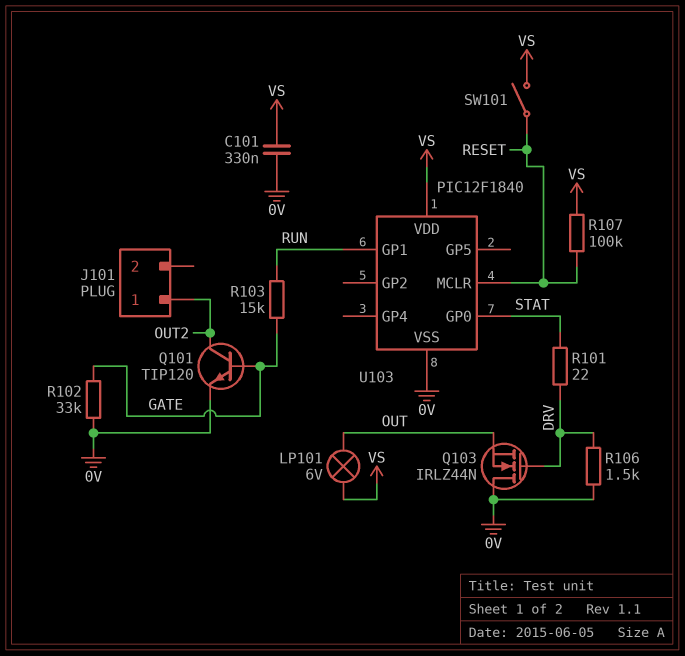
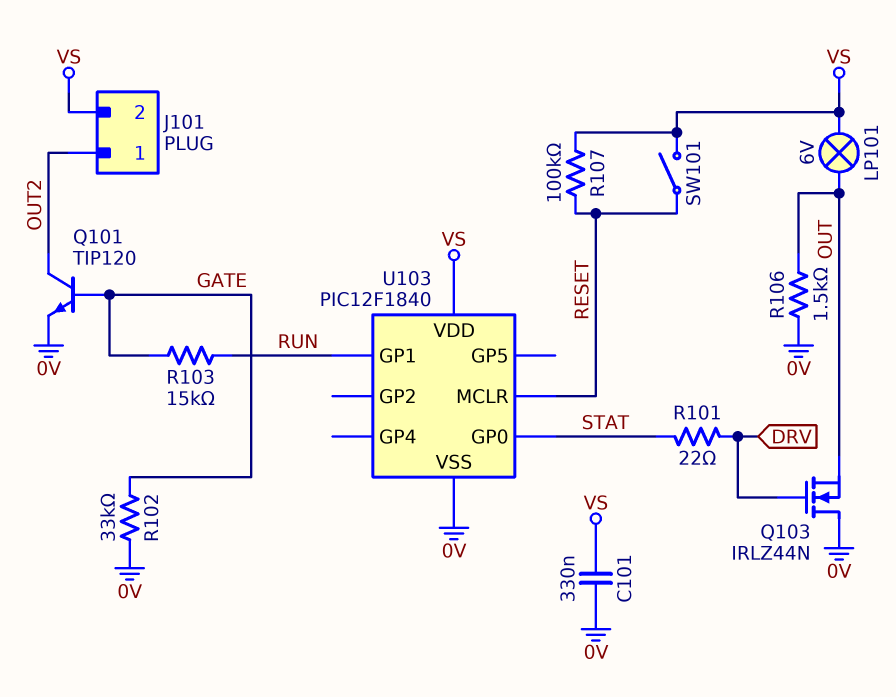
J101 pin 2: none -> VS
R106: 1.5k (0V, DRV) -> 1.5k (0V, OUT)

